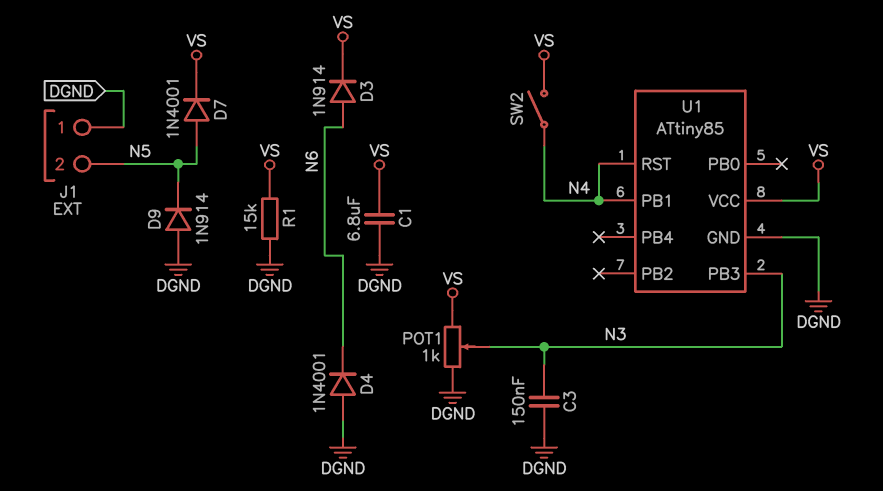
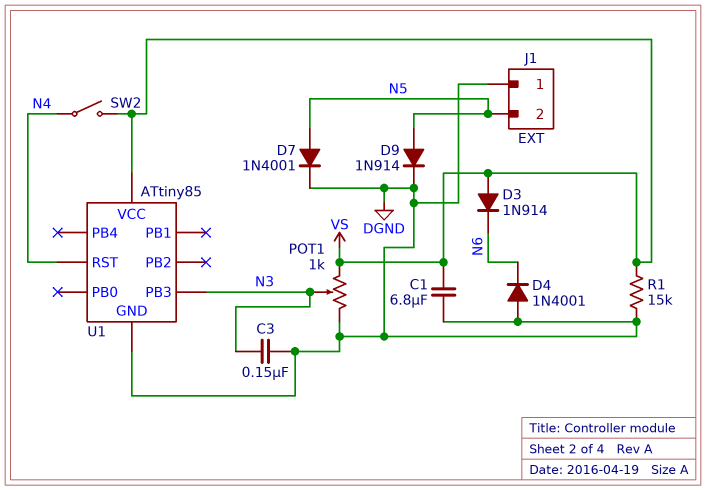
D3: diode 1N914 (A N6, K VS) -> diode 1N914 (A VS, K N6)
D7: diode 1N4001 (A N5, K VS) -> diode 1N4001 (A N5, K DGND)
D9: diode 1N914 (A DGND, K N5) -> diode 1N914 (A N5, K DGND)
U1 pin PB1: N4 -> none

